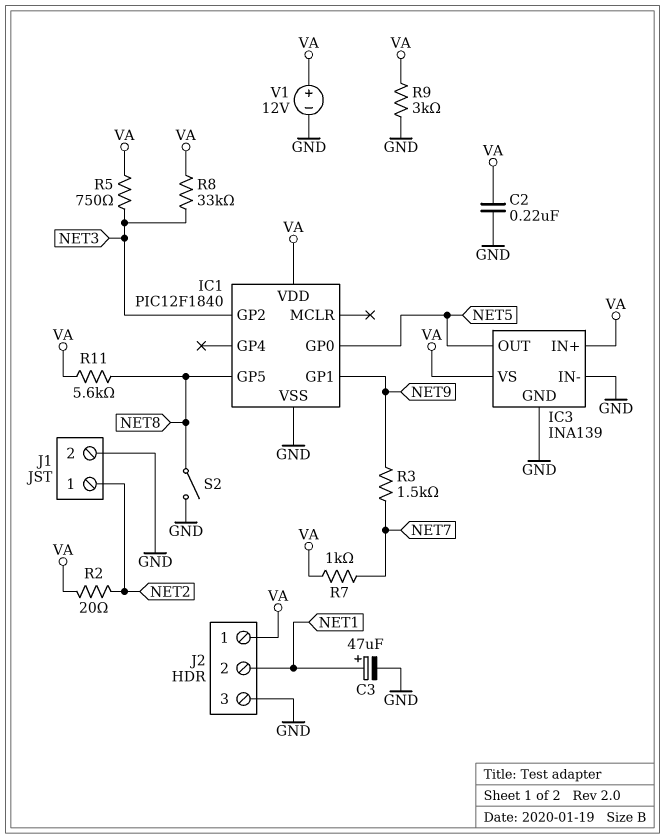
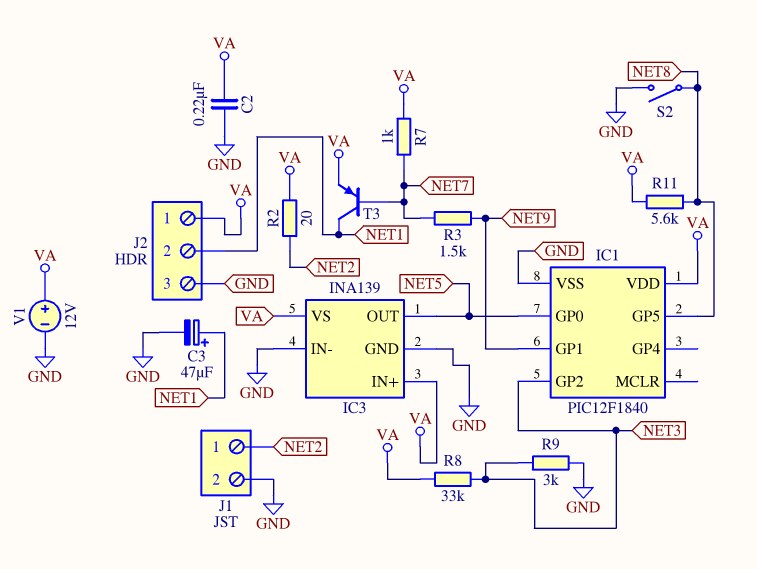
R5: 750 (NET3, VA) -> none
R9: 3k (GND, VA) -> 3k (GND, NET3)
T3: none -> PNP (B NET7, C NET1, E VA)

